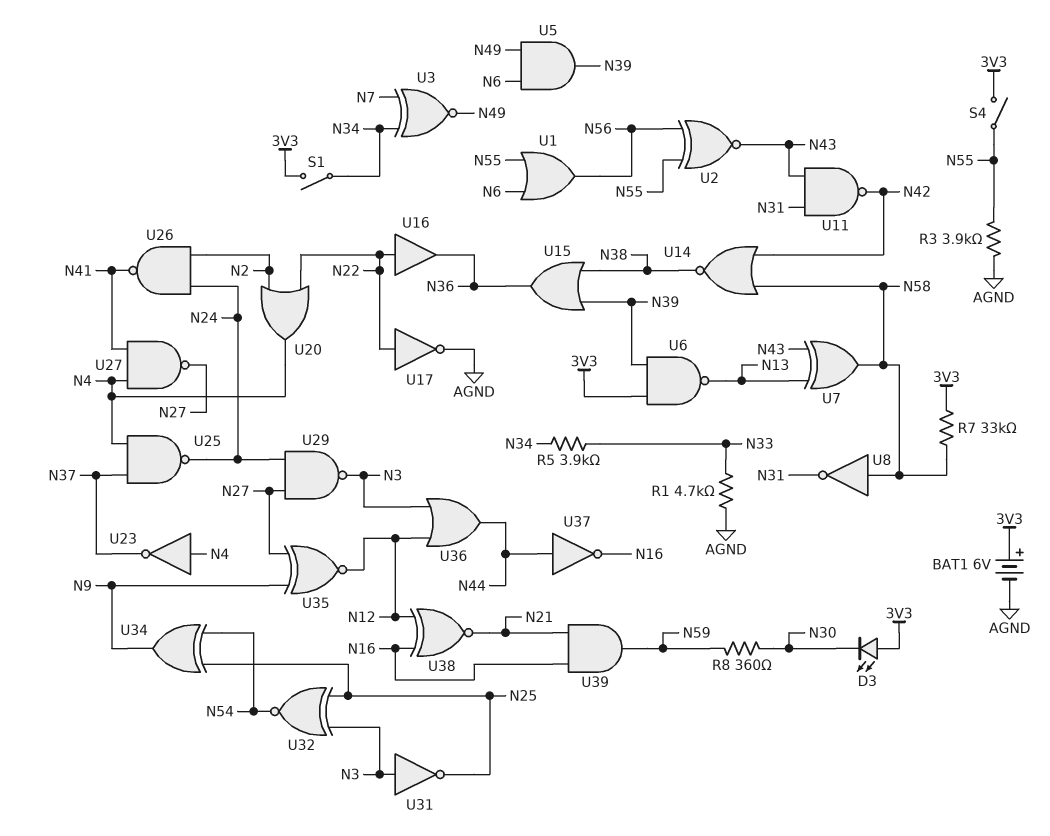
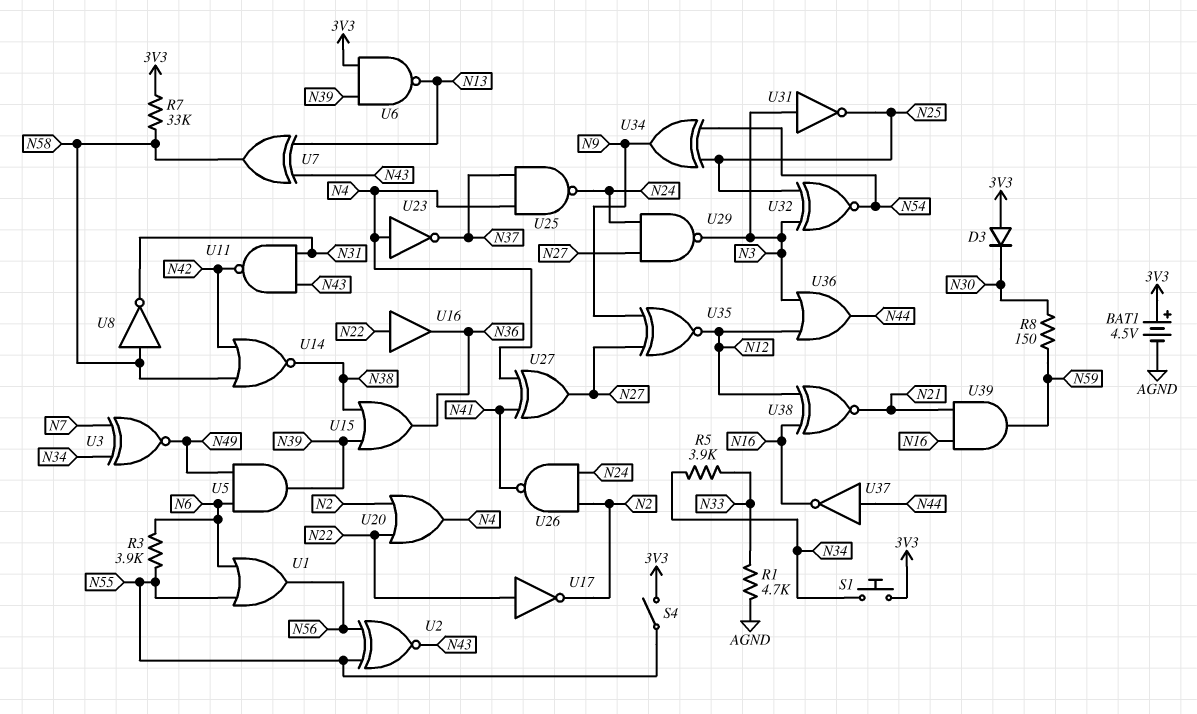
BAT1: 6V (plus 3V3, minus AGND) -> 4.5V (plus 3V3, minus AGND)
D3: LED (A 3V3, K N30) -> diode (A 3V3, K N30)
R3: 3.9k (AGND, N55) -> 3.9k (N6, N55)
R8: 360 (N30, N59) -> 150 (N30, N59)
S1: switch (3V3, N34) -> button (3V3, N34)
U17: NOT (in N22, out AGND) -> NOT (in N22, out N2)
U27: NAND (in N4, in N41, out N27) -> XOR (in N4, in N41, out N27)

